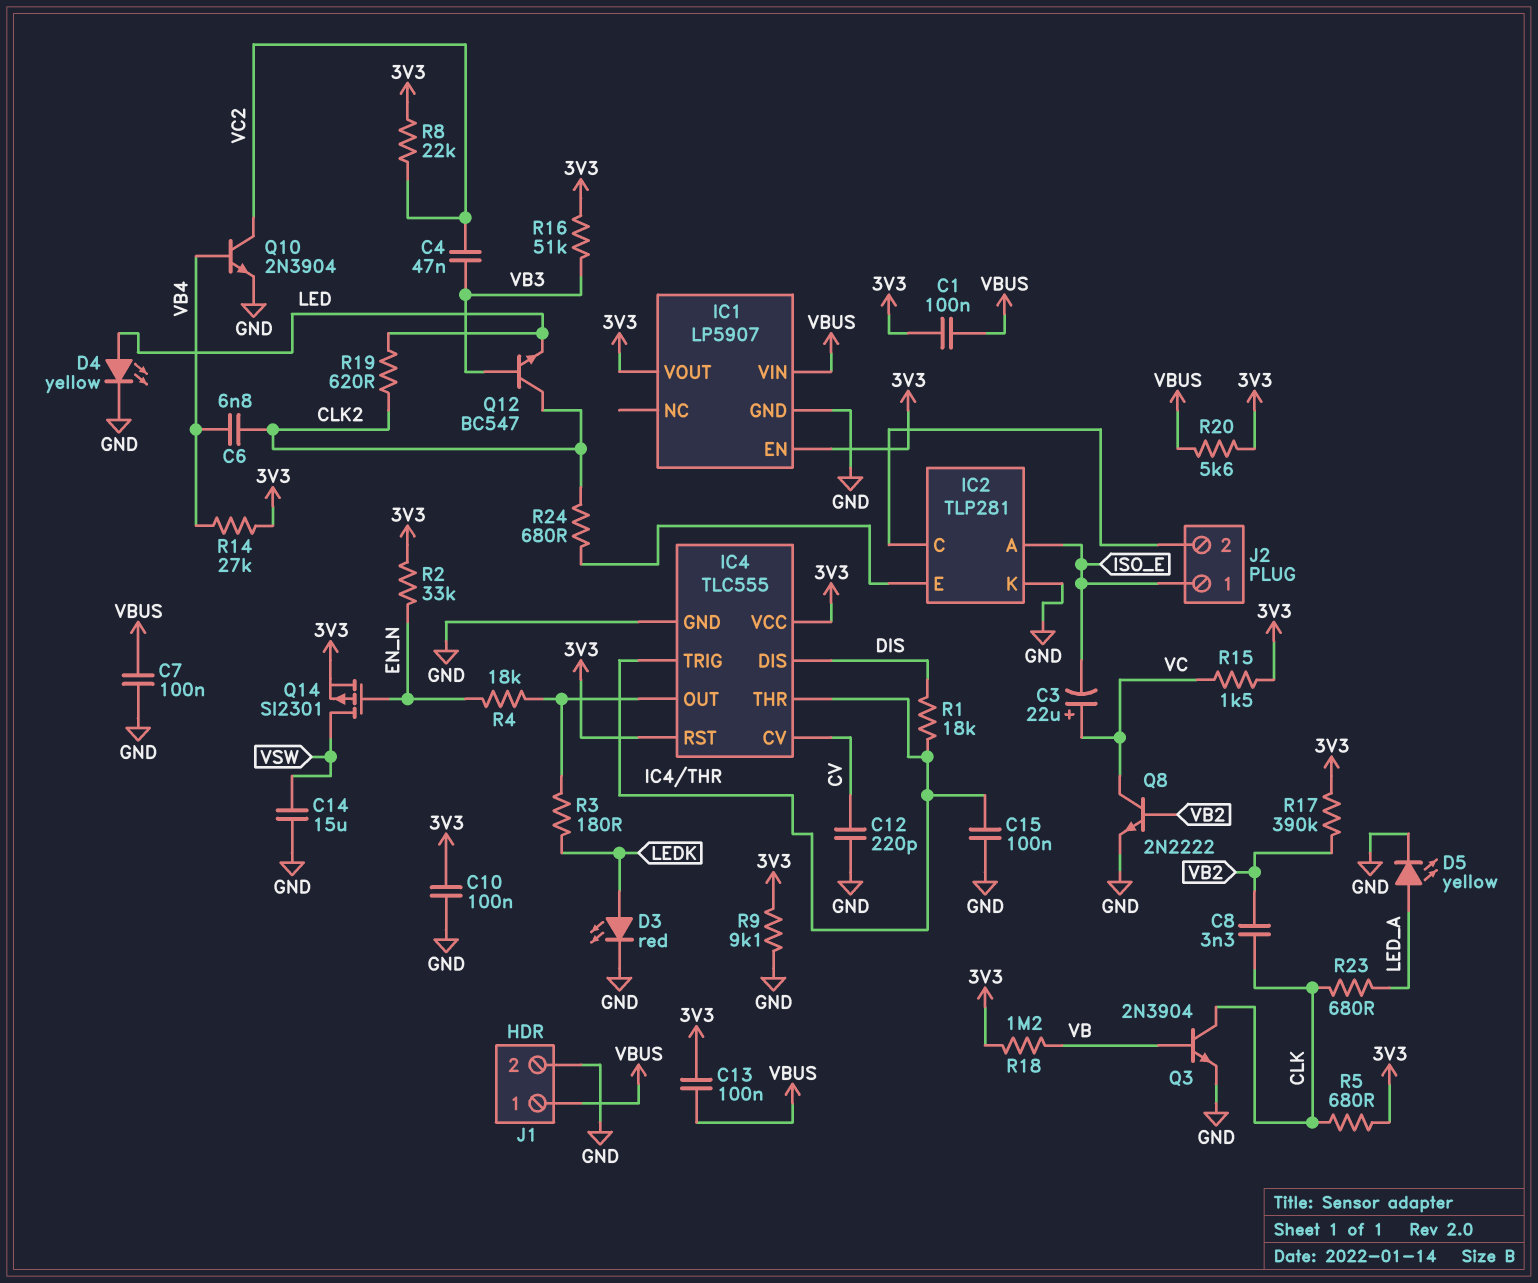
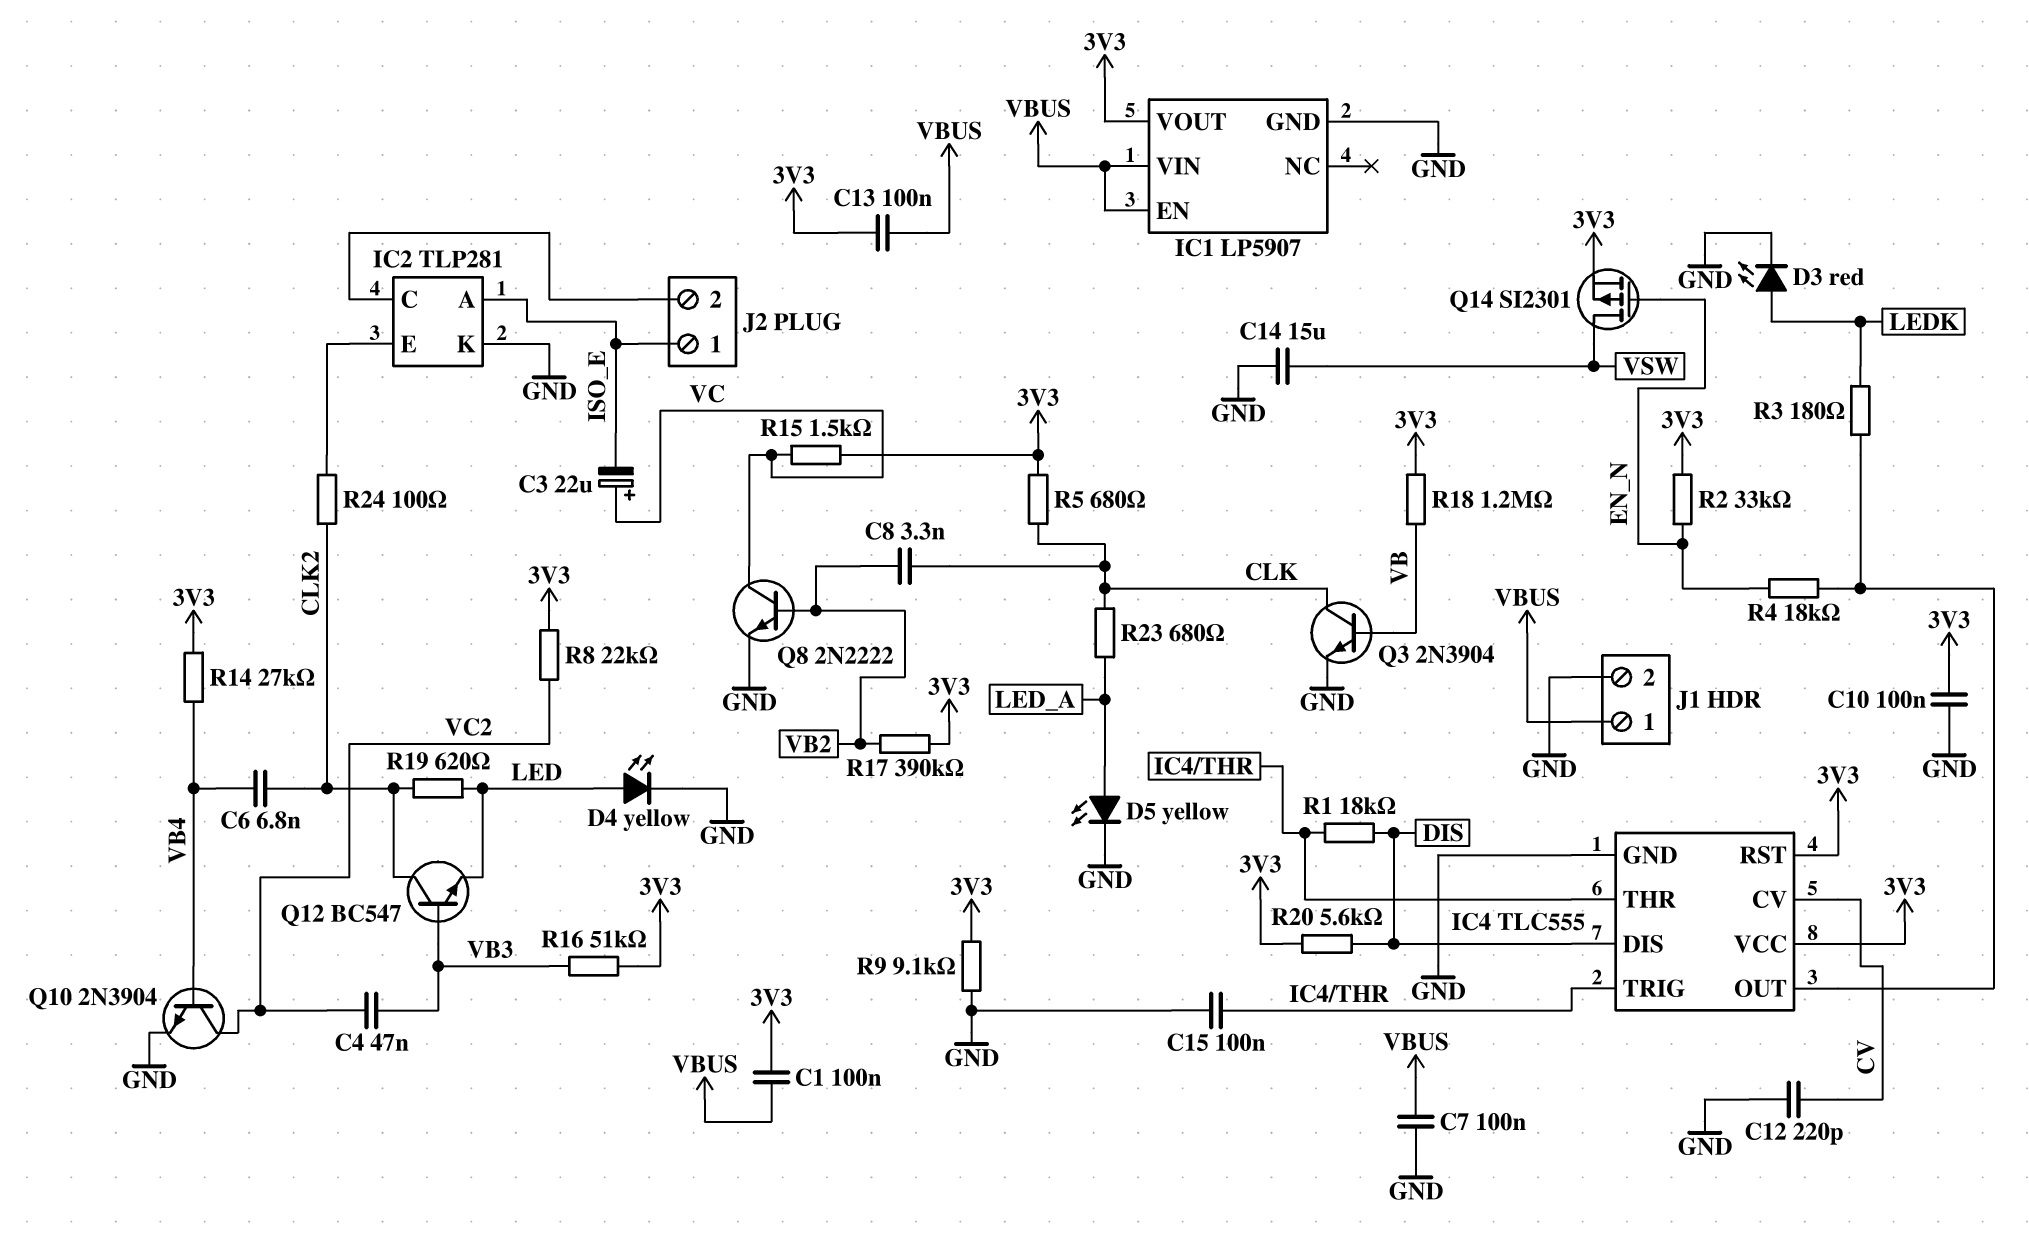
IC1 pin EN: 3V3 -> VBUS
R20: 5.6k (3V3, VBUS) -> 5.6k (3V3, DIS)
R24: 680 (CLK2, IC2/E) -> 100 (CLK2, IC2/E)

